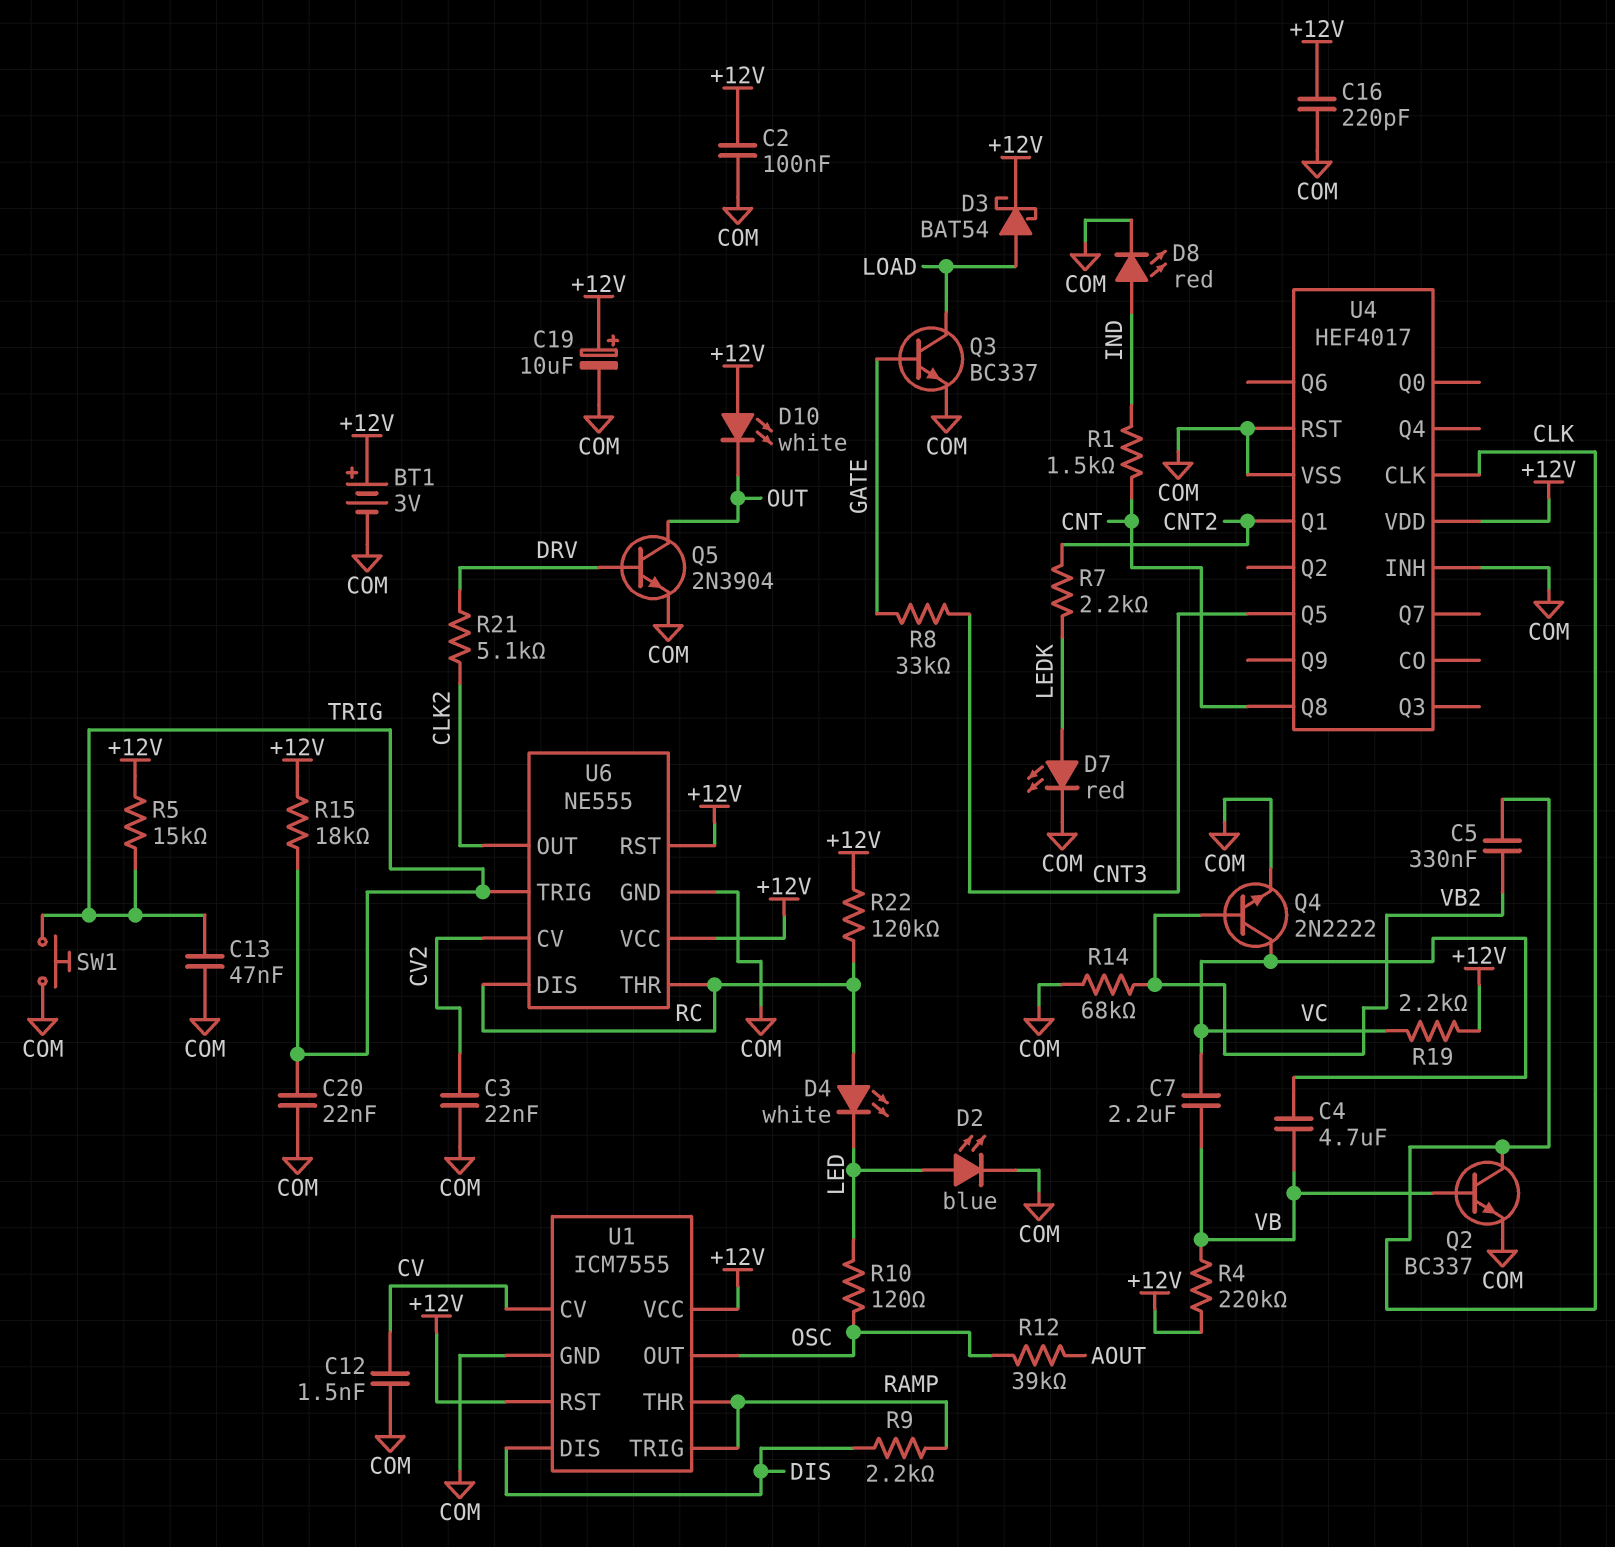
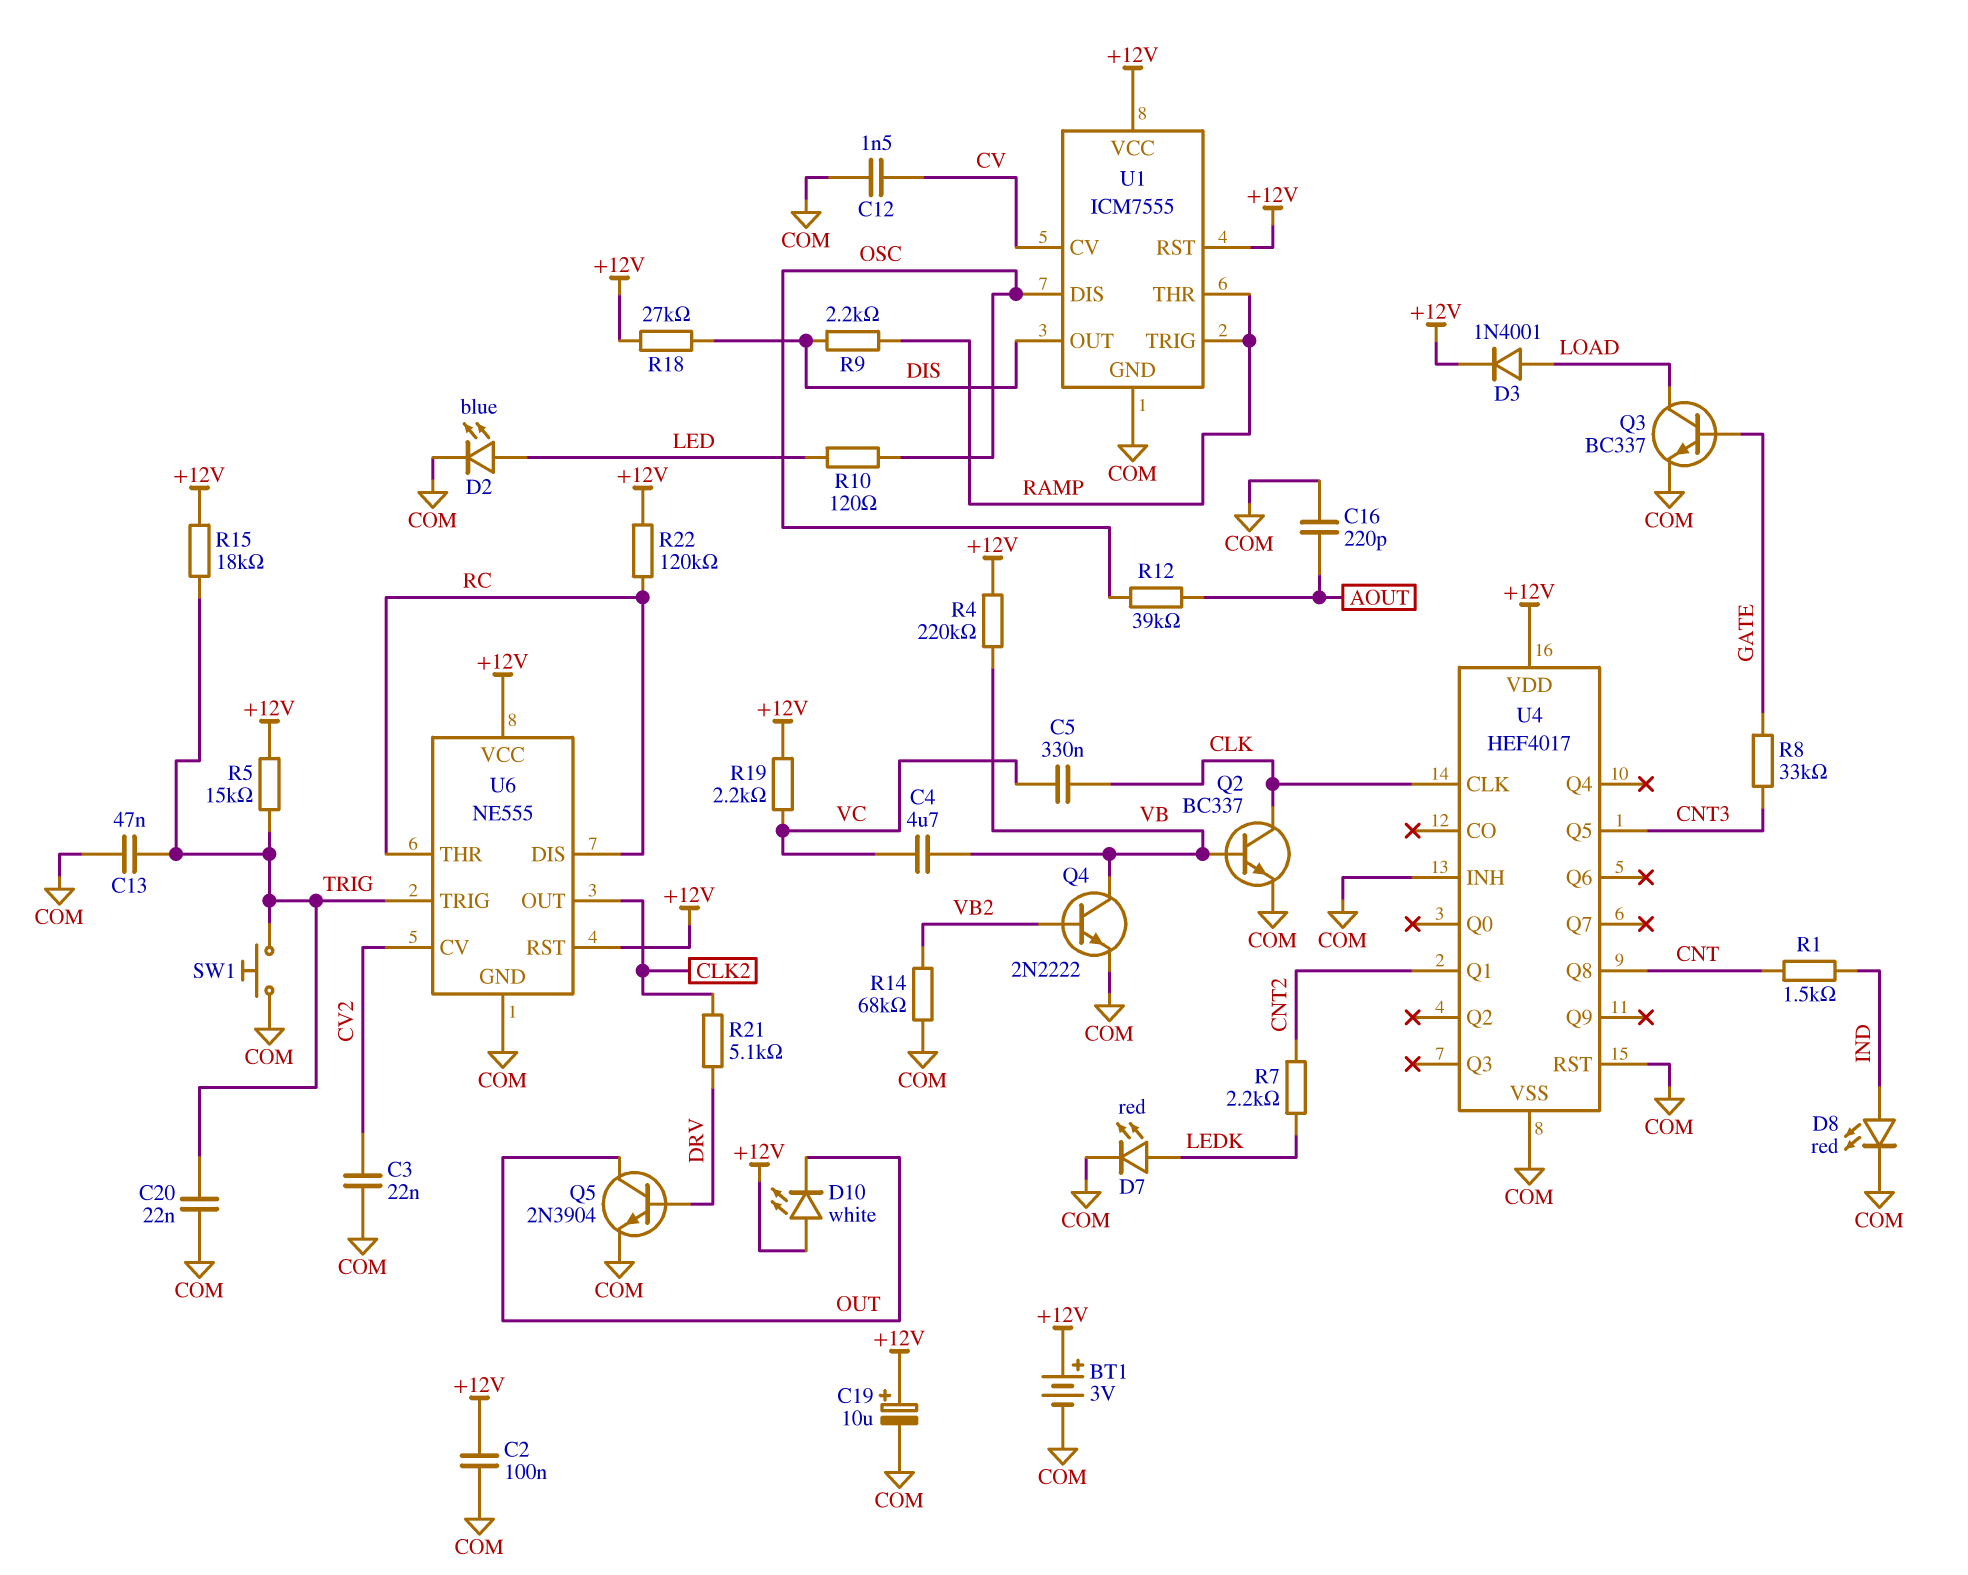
C5: 330nF (CLK, VB2) -> 330nF (CLK, VC)
C7: 2.2uF (VB, VC) -> none
C16: 220pF (+12V, COM) -> 220pF (AOUT, COM)
D3: schottky BAT54 (A LOAD, K +12V) -> diode 1N4001 (A LOAD, K +12V)
D4: LED white (A RC, K LED) -> none
Q4: NPN 2N2222 (B VB2, C VC, E COM) -> NPN 2N2222 (B VB2, C VB, E COM)
R18: none -> 27k (+12V, DIS)
U1 pin DIS: DIS -> OSC
U1 pin OUT: OSC -> DIS

